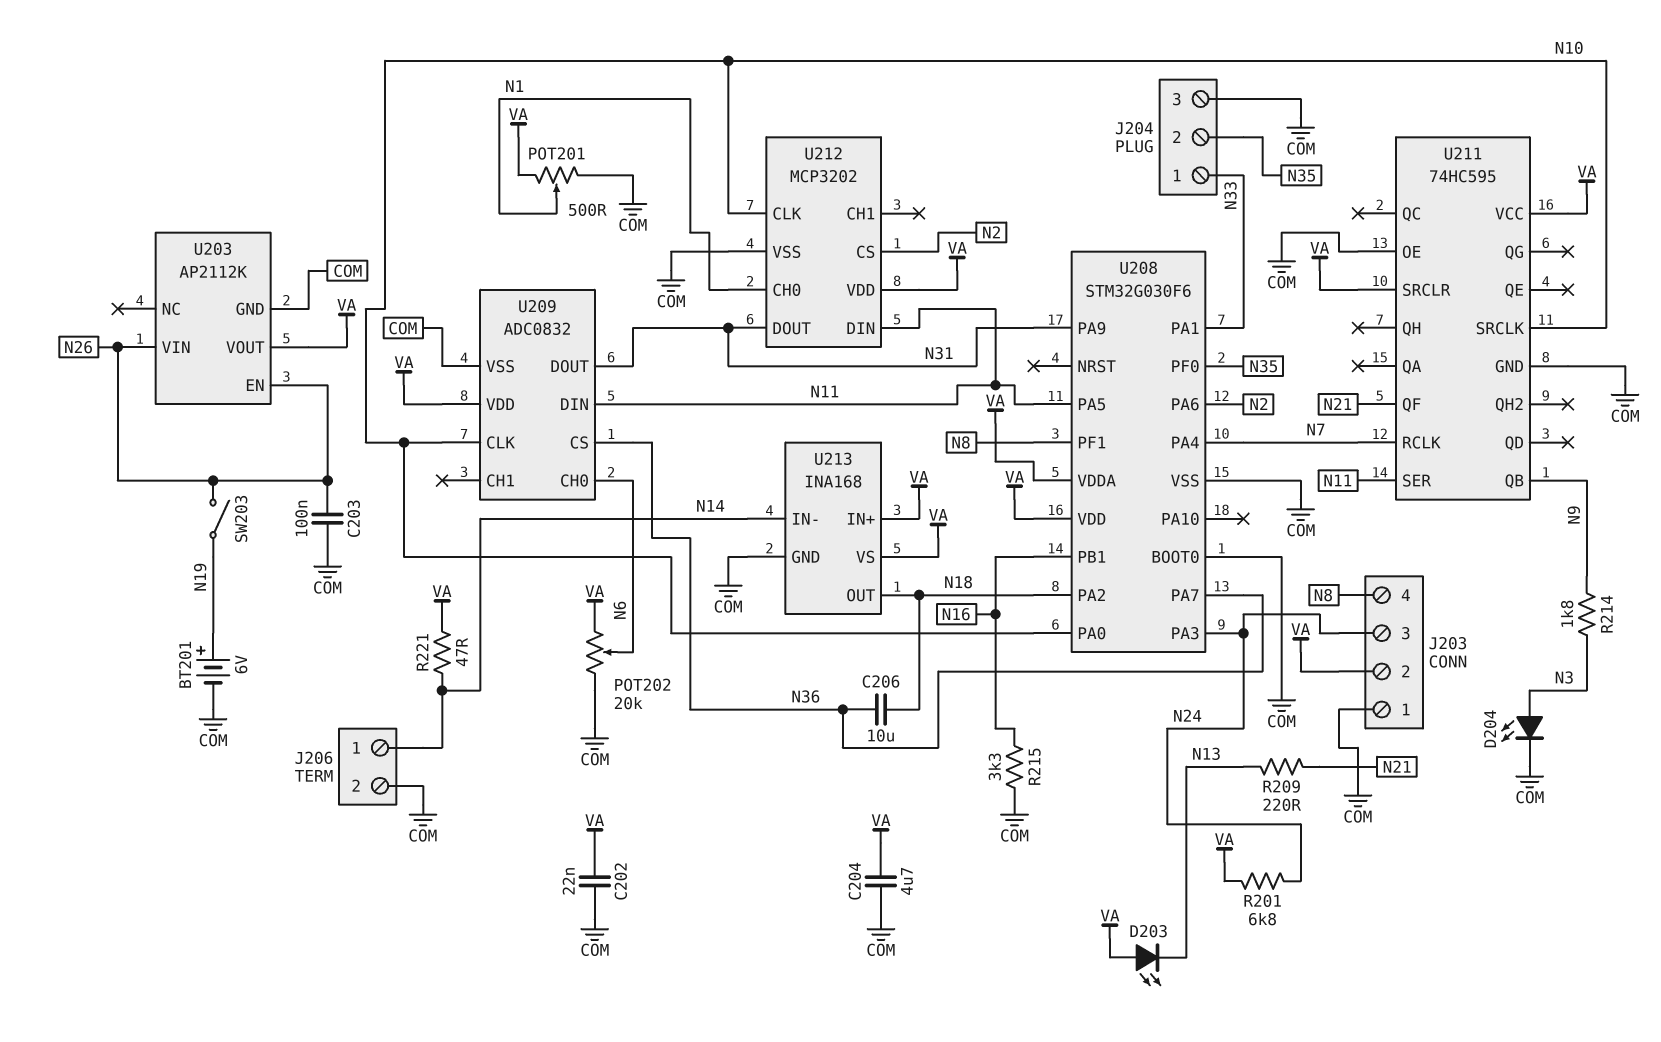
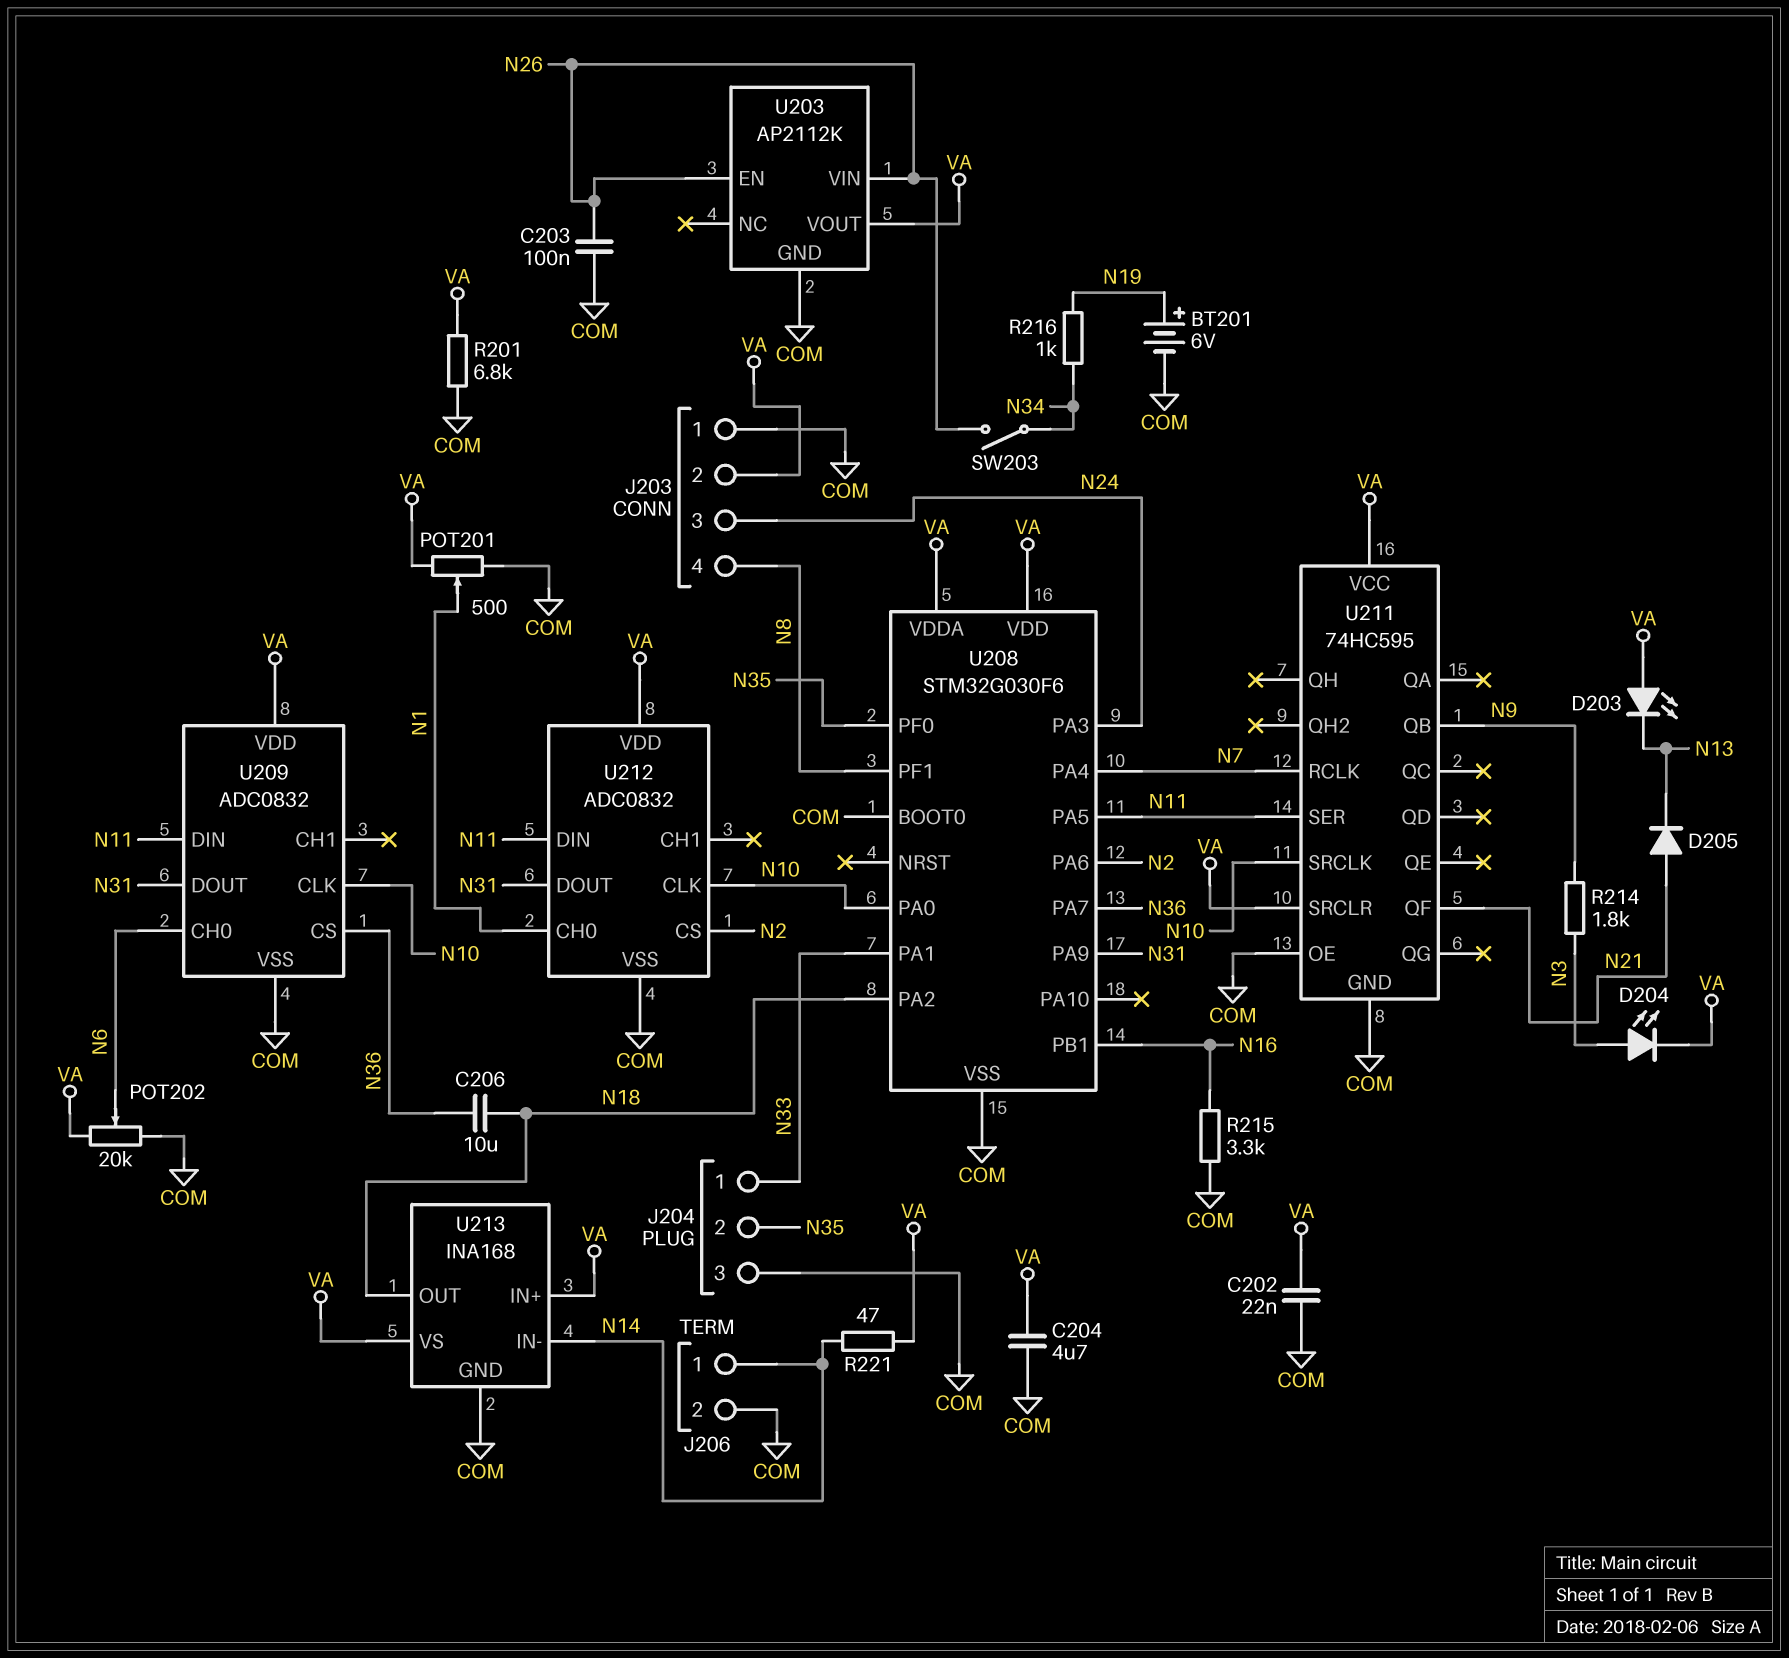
D204: LED (A N3, K COM) -> LED (A N3, K VA)
D205: none -> diode (A N21, K N13)
R201: 6.8k (N24, VA) -> 6.8k (COM, VA)
R209: 220 (N13, N21) -> none
R216: none -> 1k (N19, N34)
SW203: switch (N19, N26) -> switch (N26, N34)
U212: MCP3202 -> ADC0832

